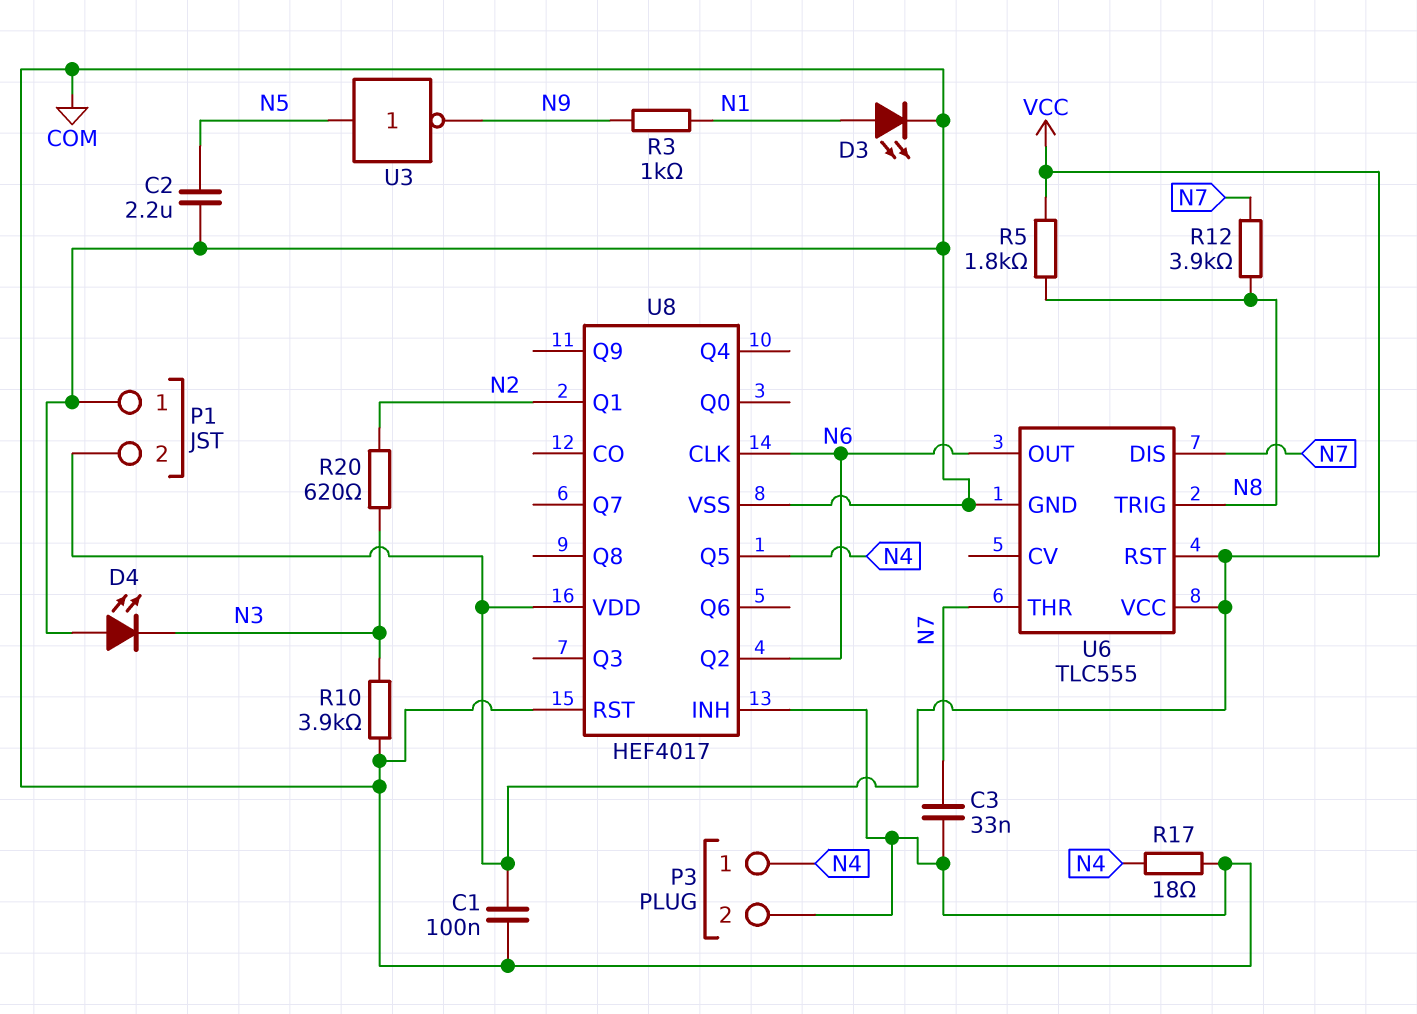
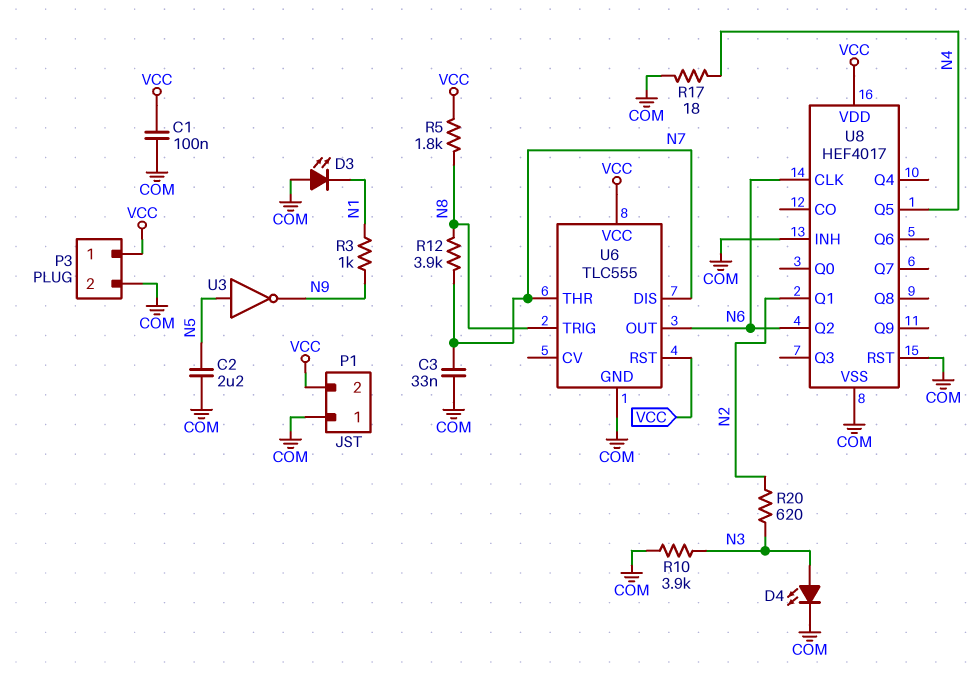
D3: LED (A N1, K COM) -> LED (A COM, K N1)
D4: LED (A COM, K N3) -> LED (A N3, K COM)
P3 pin 1: N4 -> VCC

